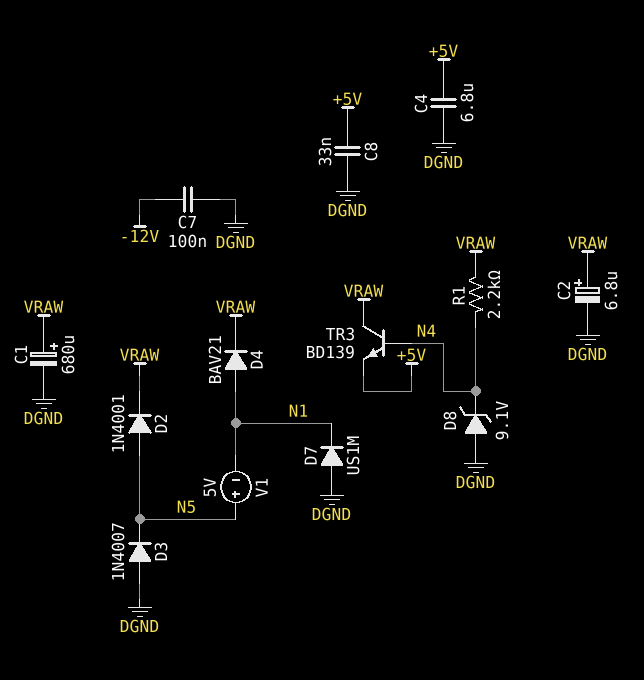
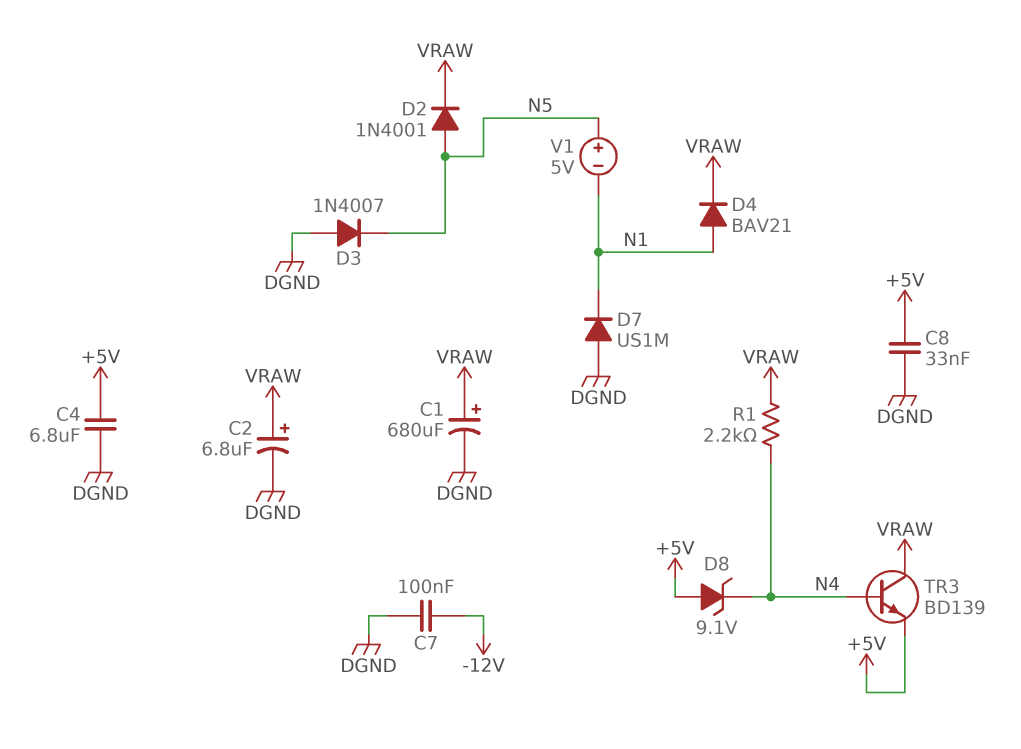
D8: zener 9.1V (A DGND, K N4) -> zener 9.1V (A +5V, K N4)

